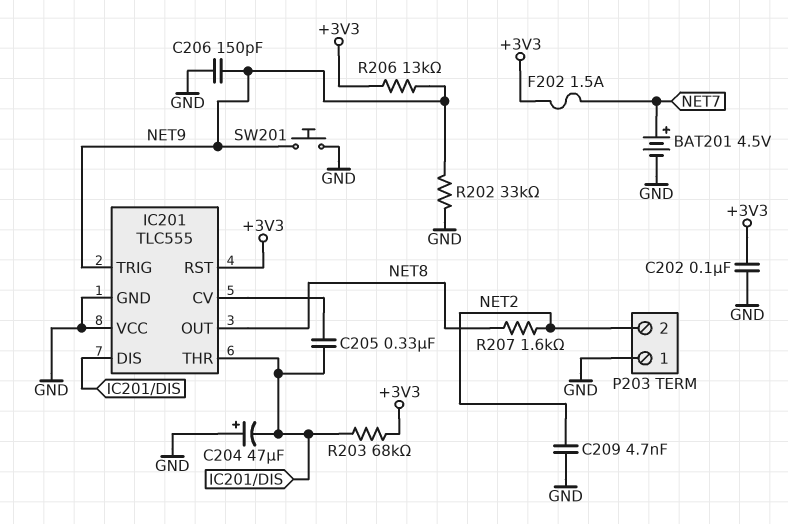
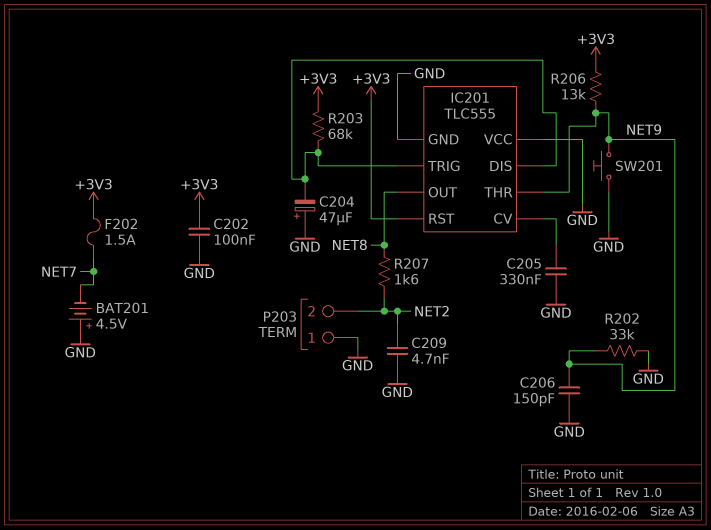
BAT201: 4.5V (plus NET7, minus GND) -> 4.5V (plus GND, minus NET7)
C205: 330nF (IC201/CV, IC201/DIS) -> 330nF (GND, IC201/CV)
IC201 pin THR: IC201/DIS -> NET9
IC201 pin TRIG: NET9 -> IC201/DIS

